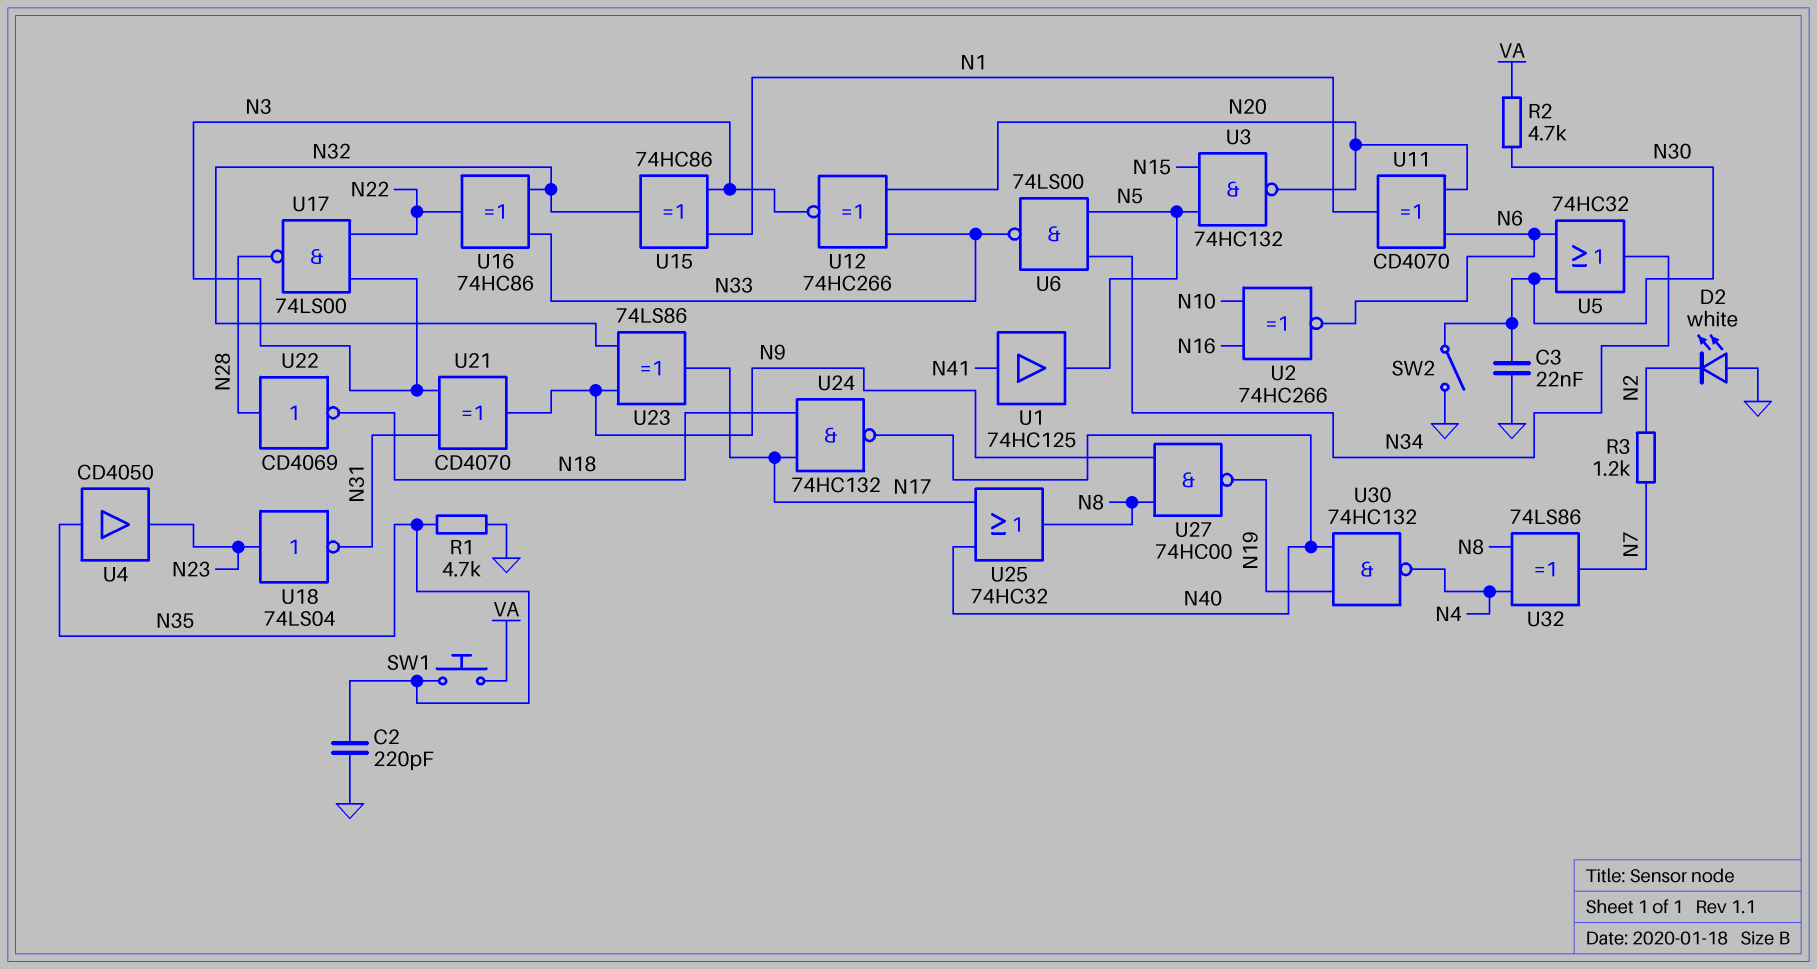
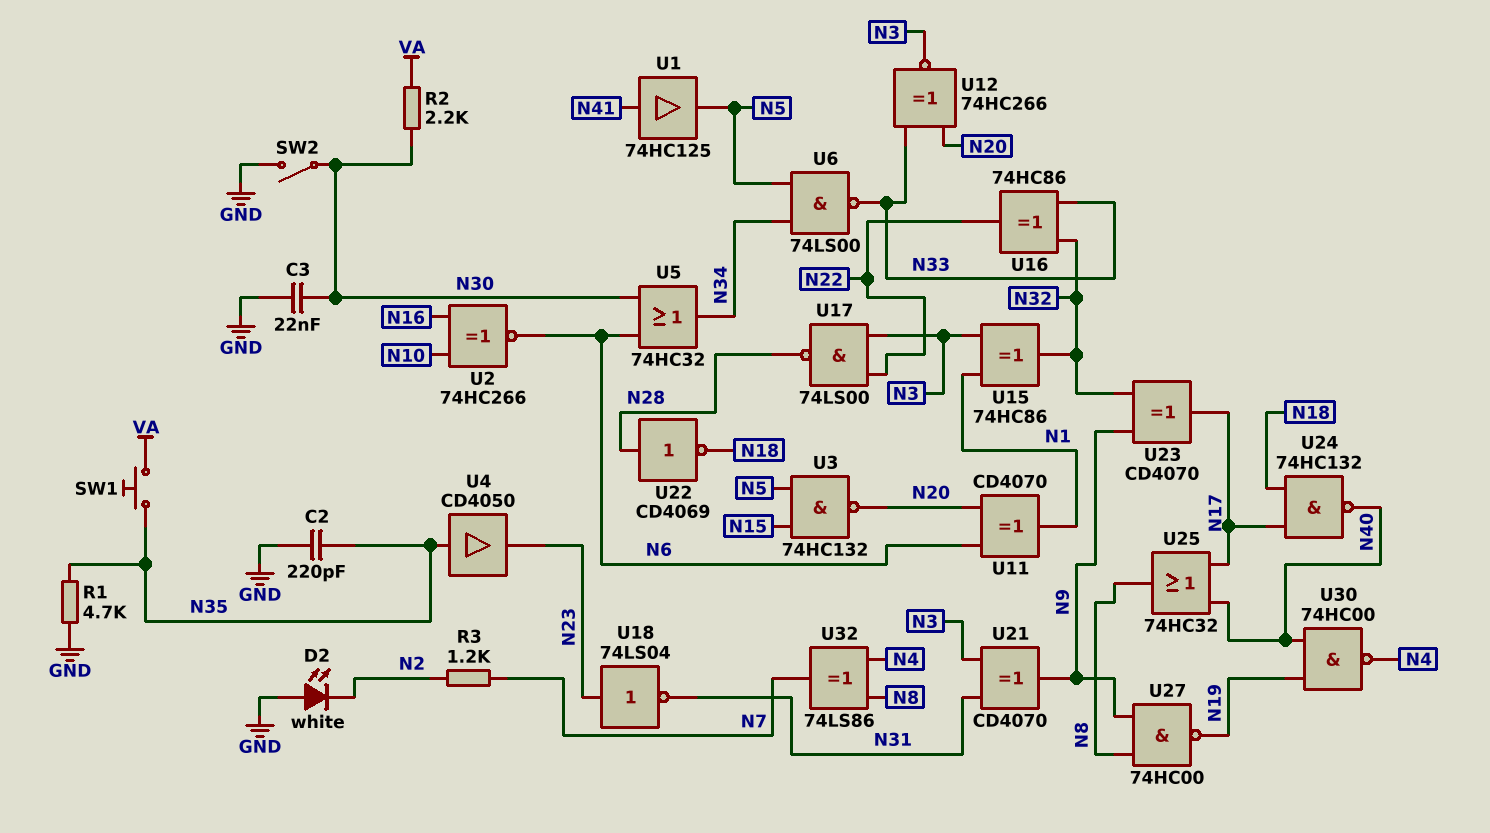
R2: 4.7k (N30, VA) -> 2.2k (N30, VA)
U23: XOR 74LS86 (in N9, in N32, out N17) -> XOR CD4070 (in N9, in N32, out N17)
U30: NAND 74HC132 (in N19, in N40, out N4) -> NAND 74HC00 (in N19, in N40, out N4)

